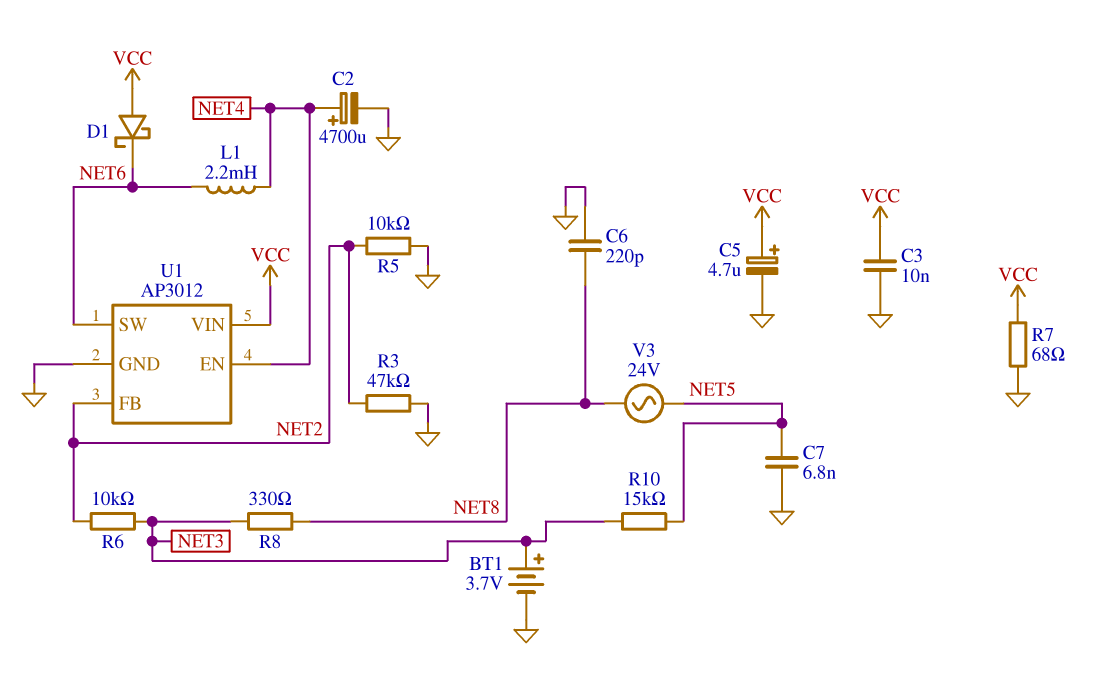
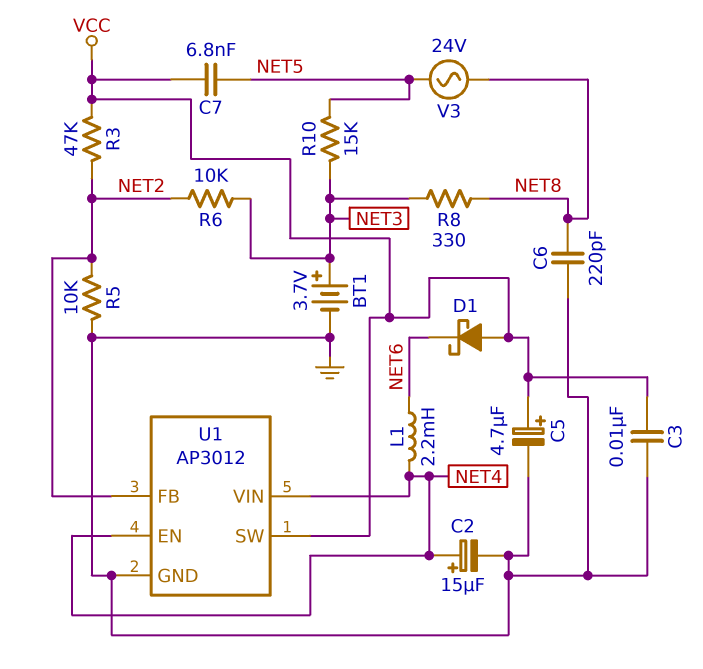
C2: 4700uF (plus NET4, minus GND) -> 15uF (plus NET4, minus GND)
C7: 6.8nF (GND, NET5) -> 6.8nF (NET5, VCC)
R3: 47k (GND, NET2) -> 47k (NET2, VCC)
R7: 68 (GND, VCC) -> none
U1 pin SW: NET6 -> VCC
U1 pin VIN: VCC -> NET4

